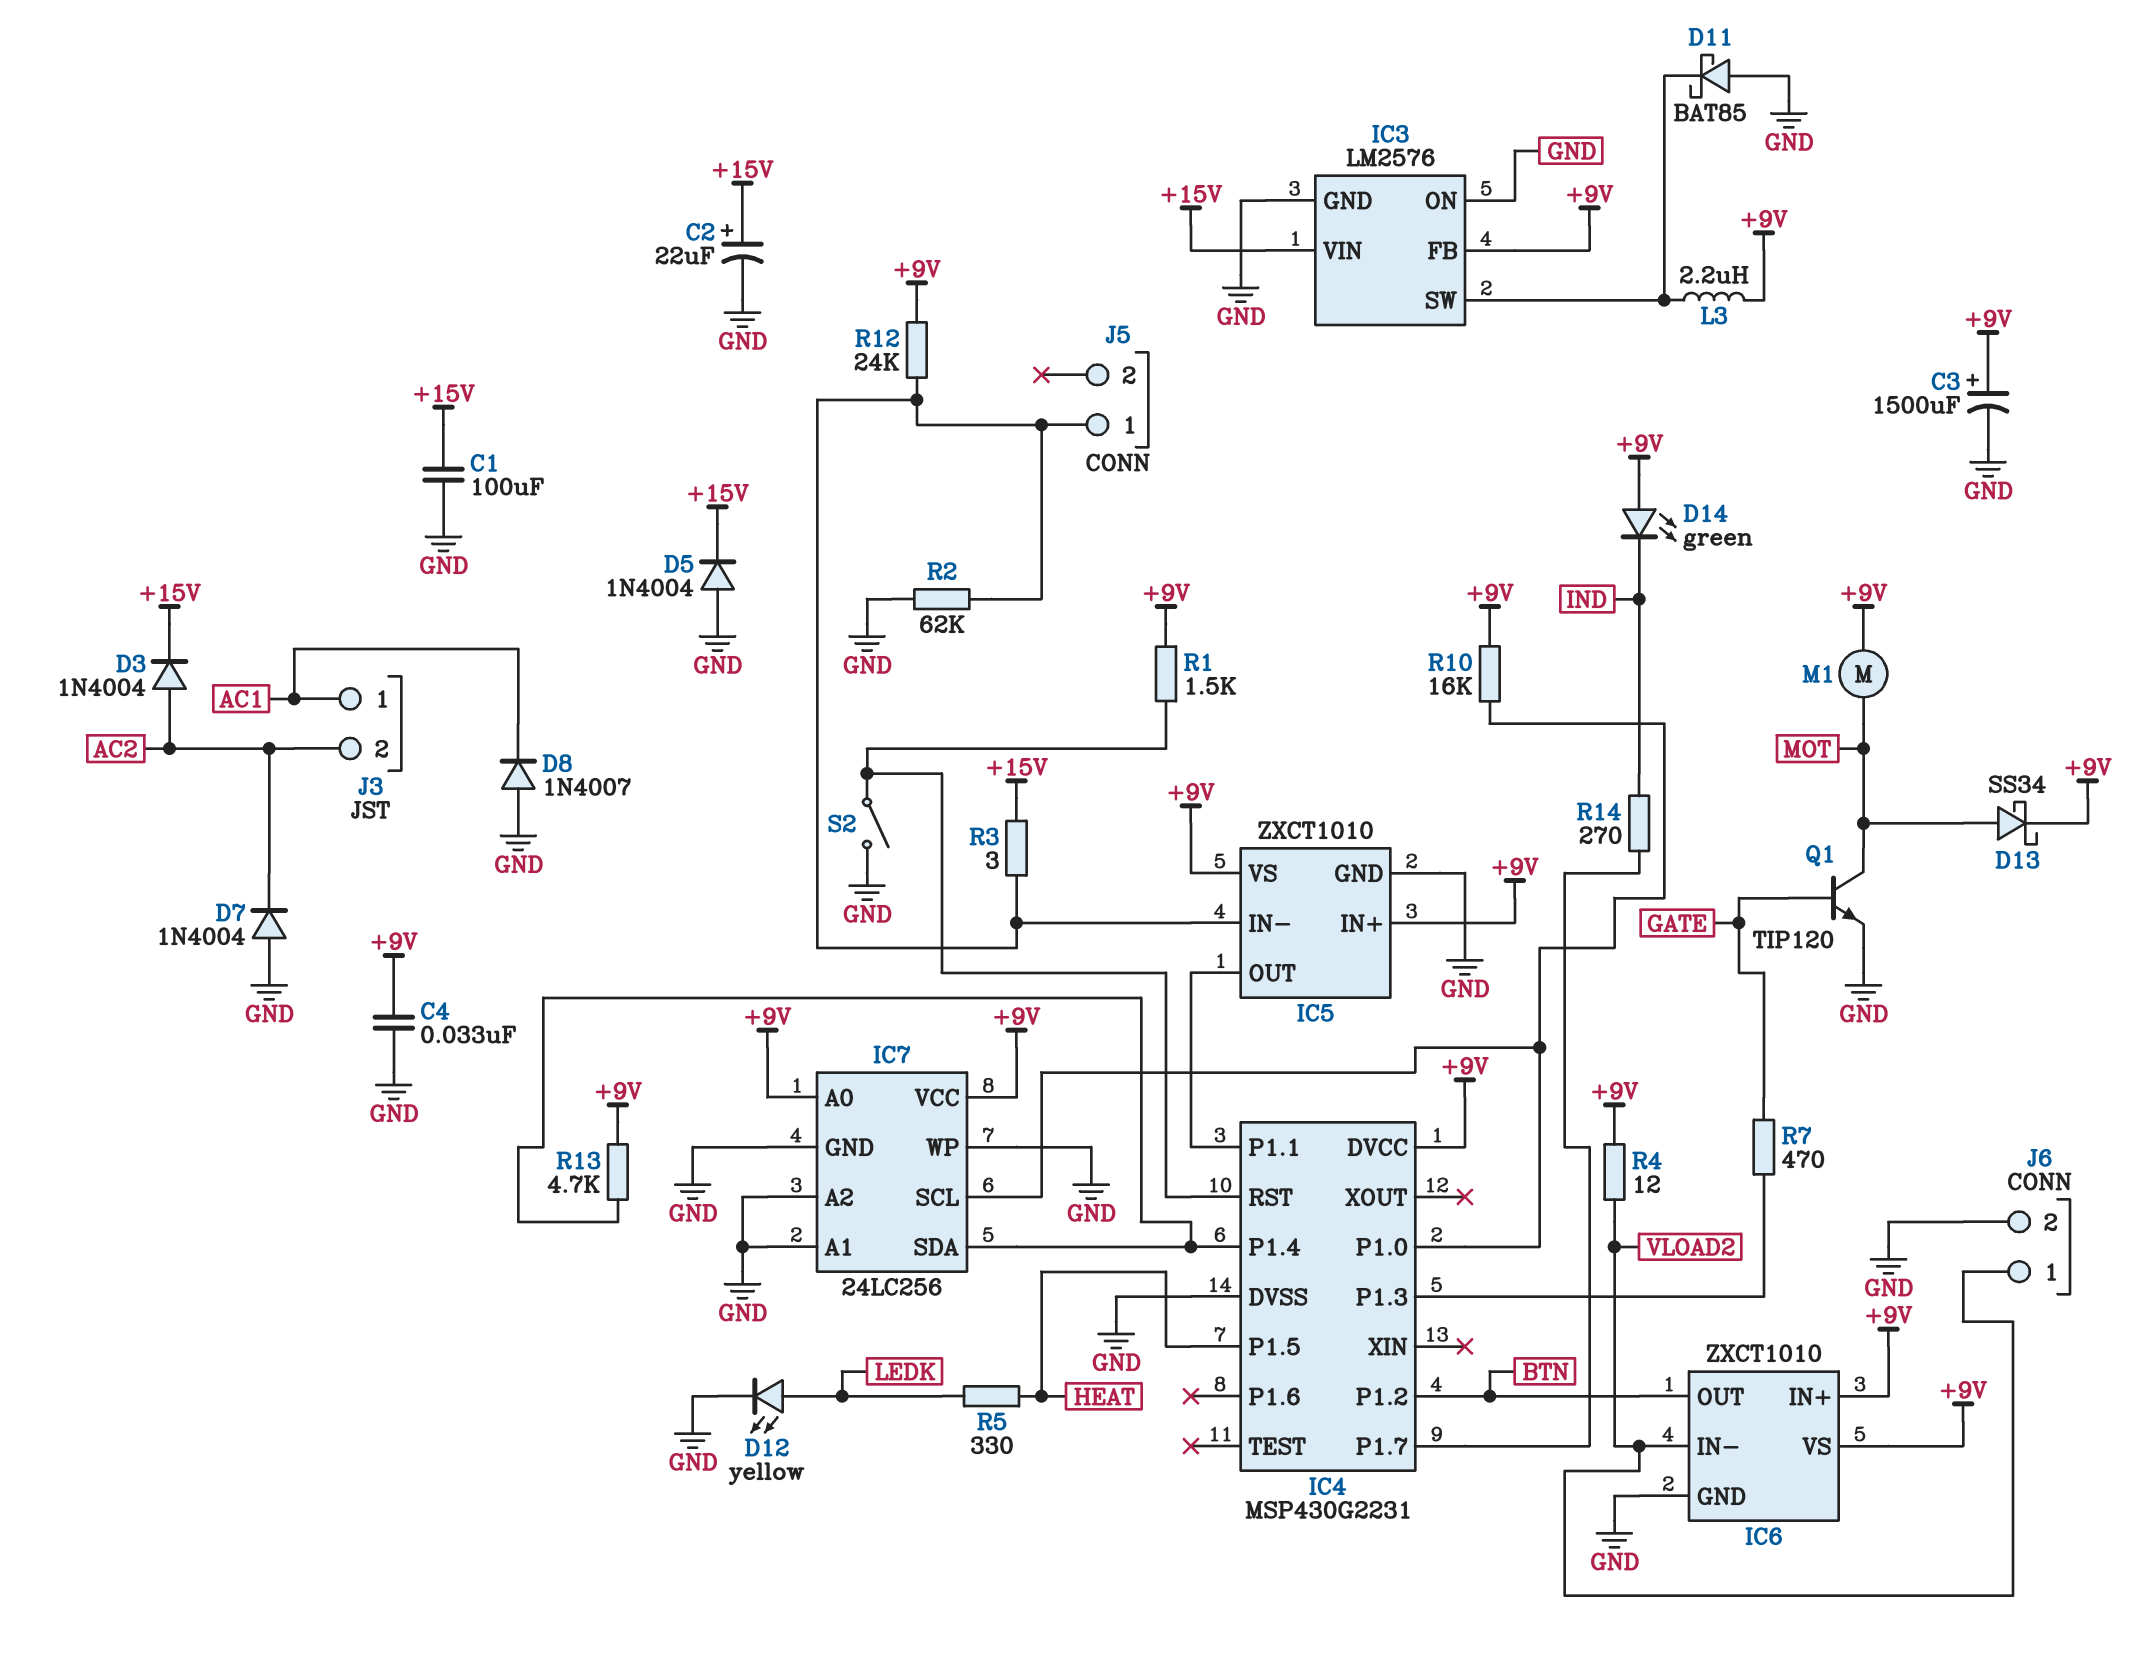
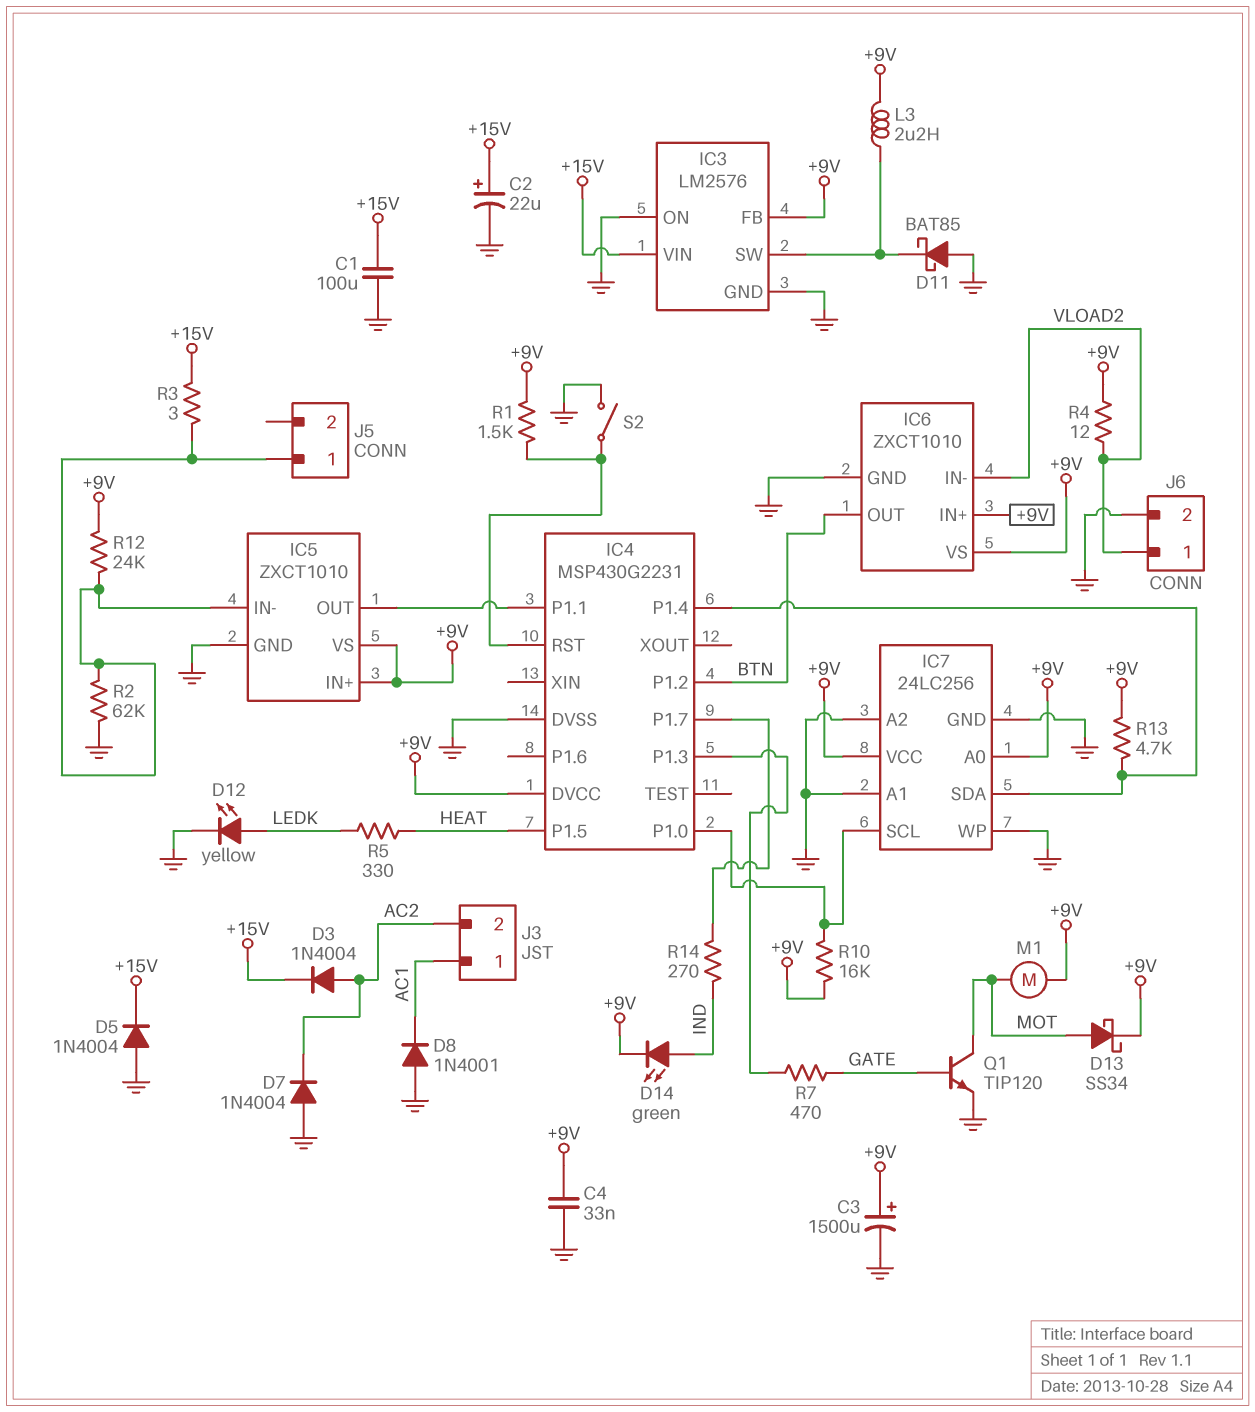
D8: diode 1N4007 (A GND, K AC1) -> diode 1N4001 (A GND, K AC1)
D14: LED green (A +9V, K IND) -> LED green (A IND, K +9V)

